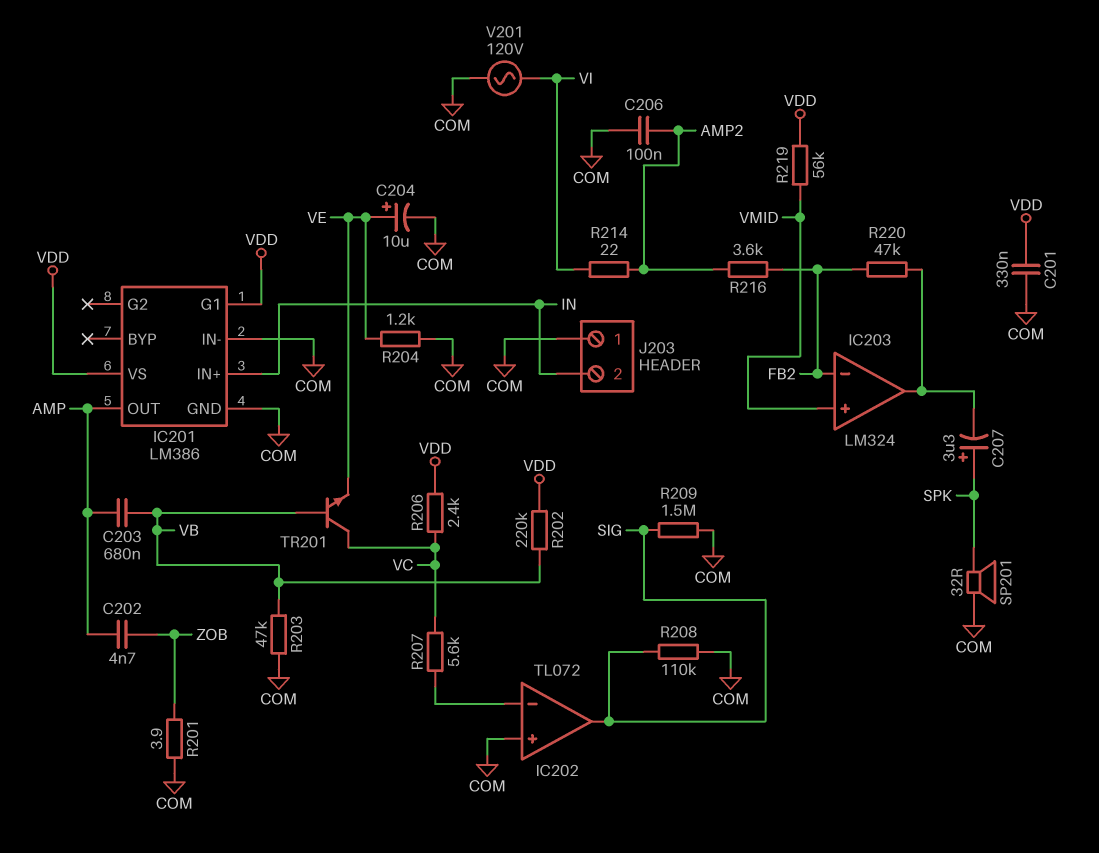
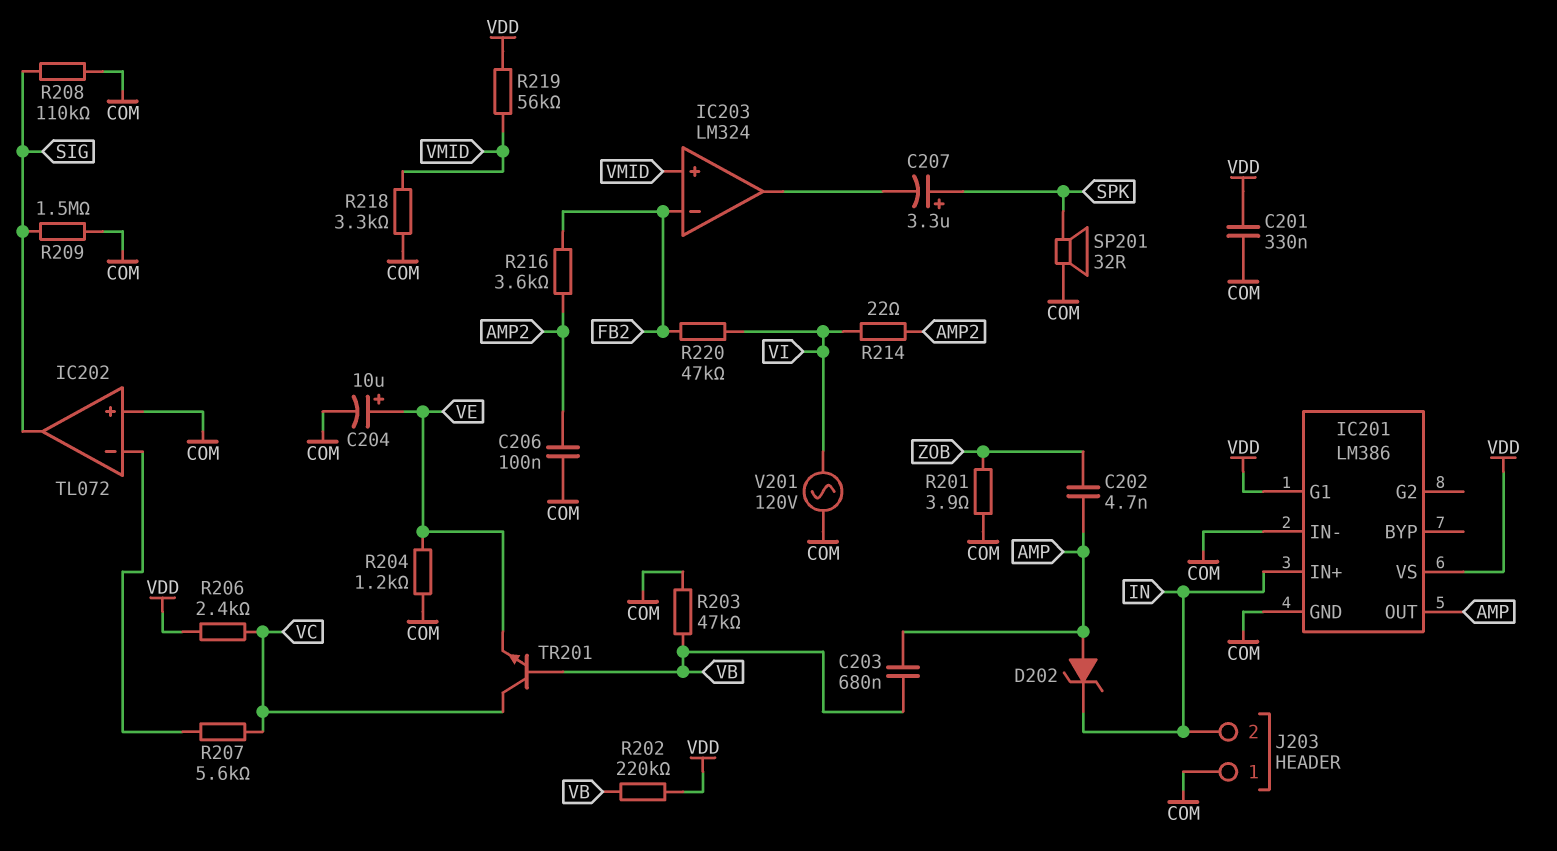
D202: none -> zener (A AMP, K IN)
R218: none -> 3.3k (COM, VMID)
R220: 47k (FB2, IC203/out) -> 47k (FB2, VI)

